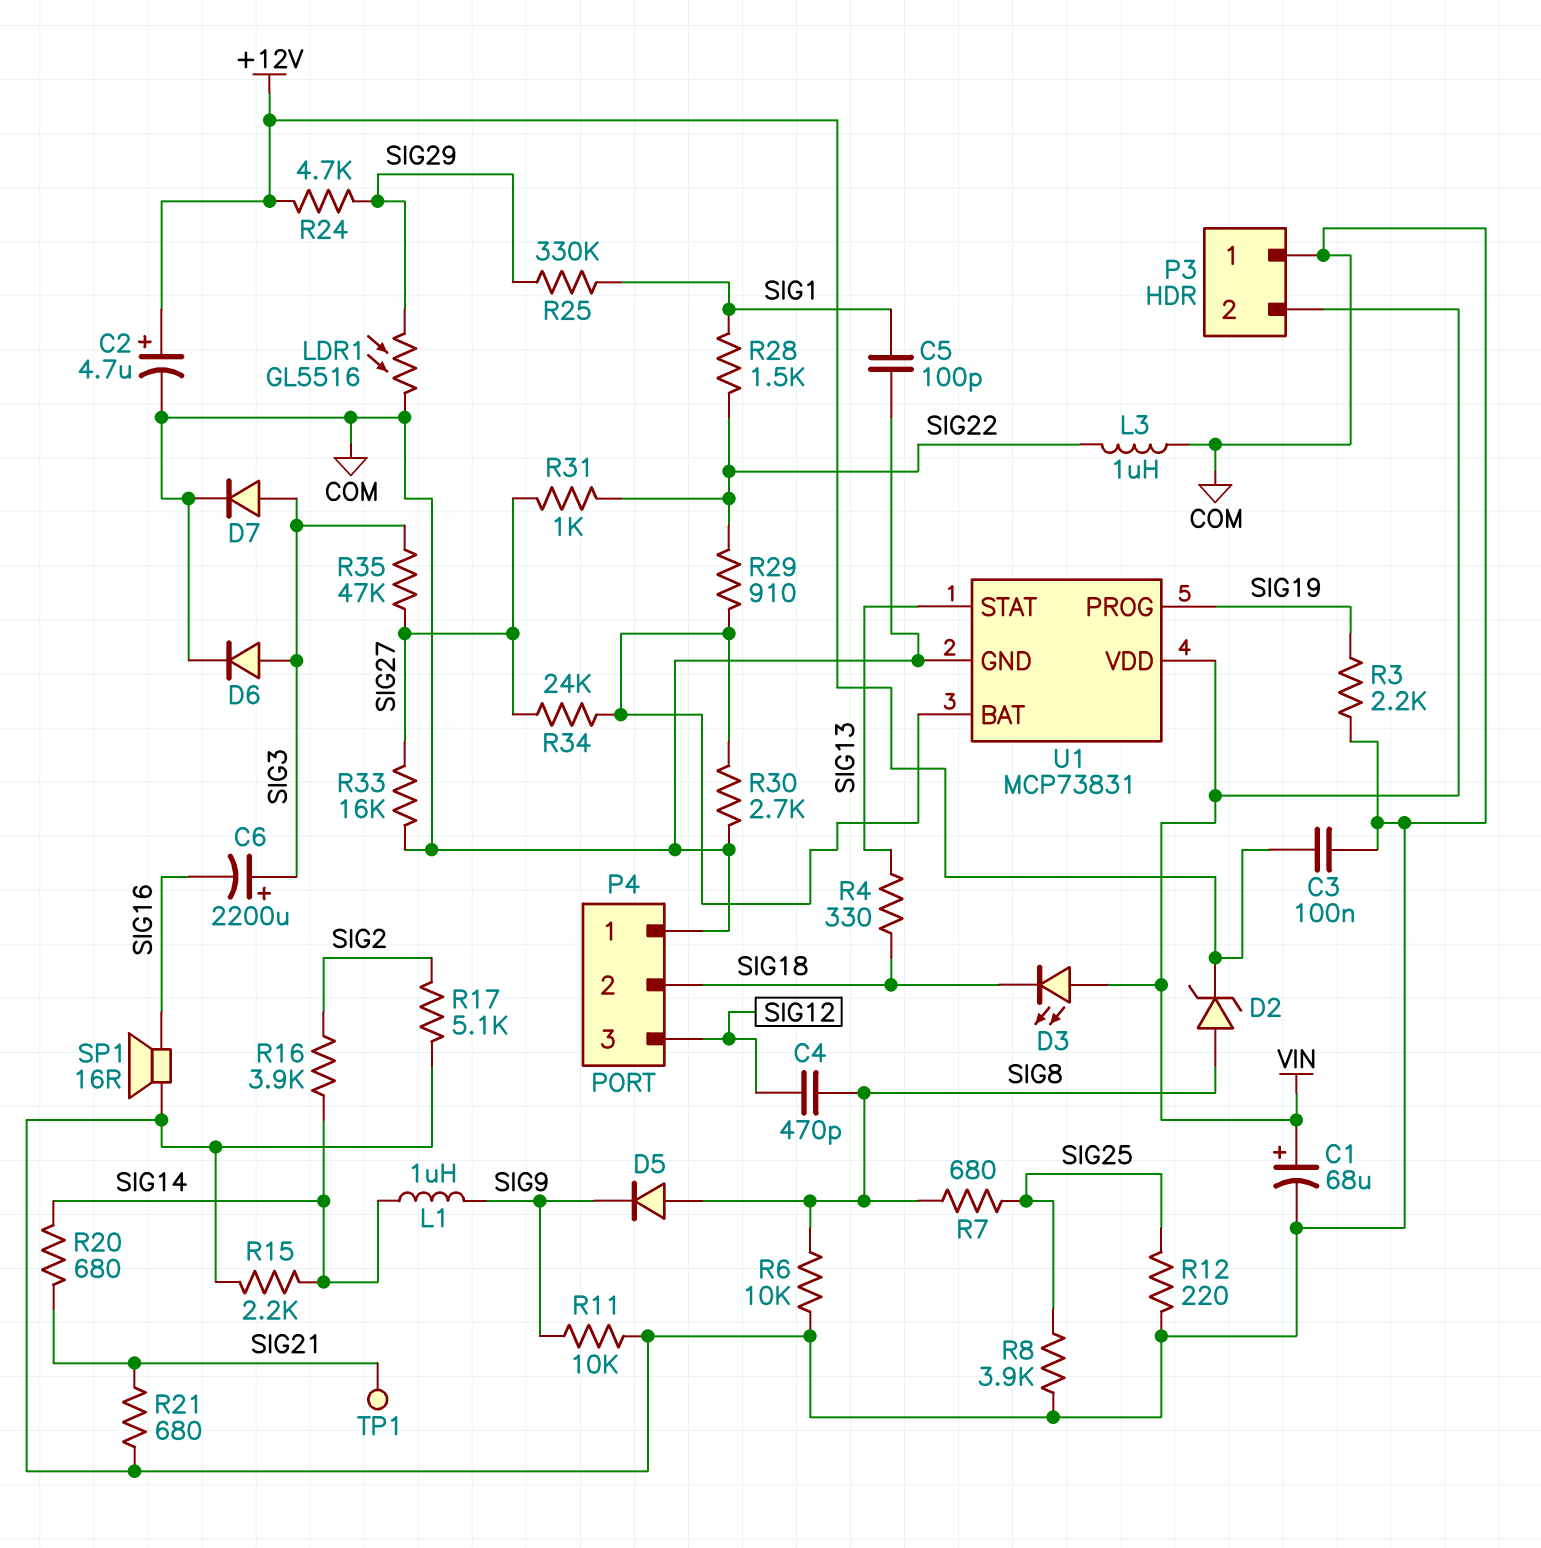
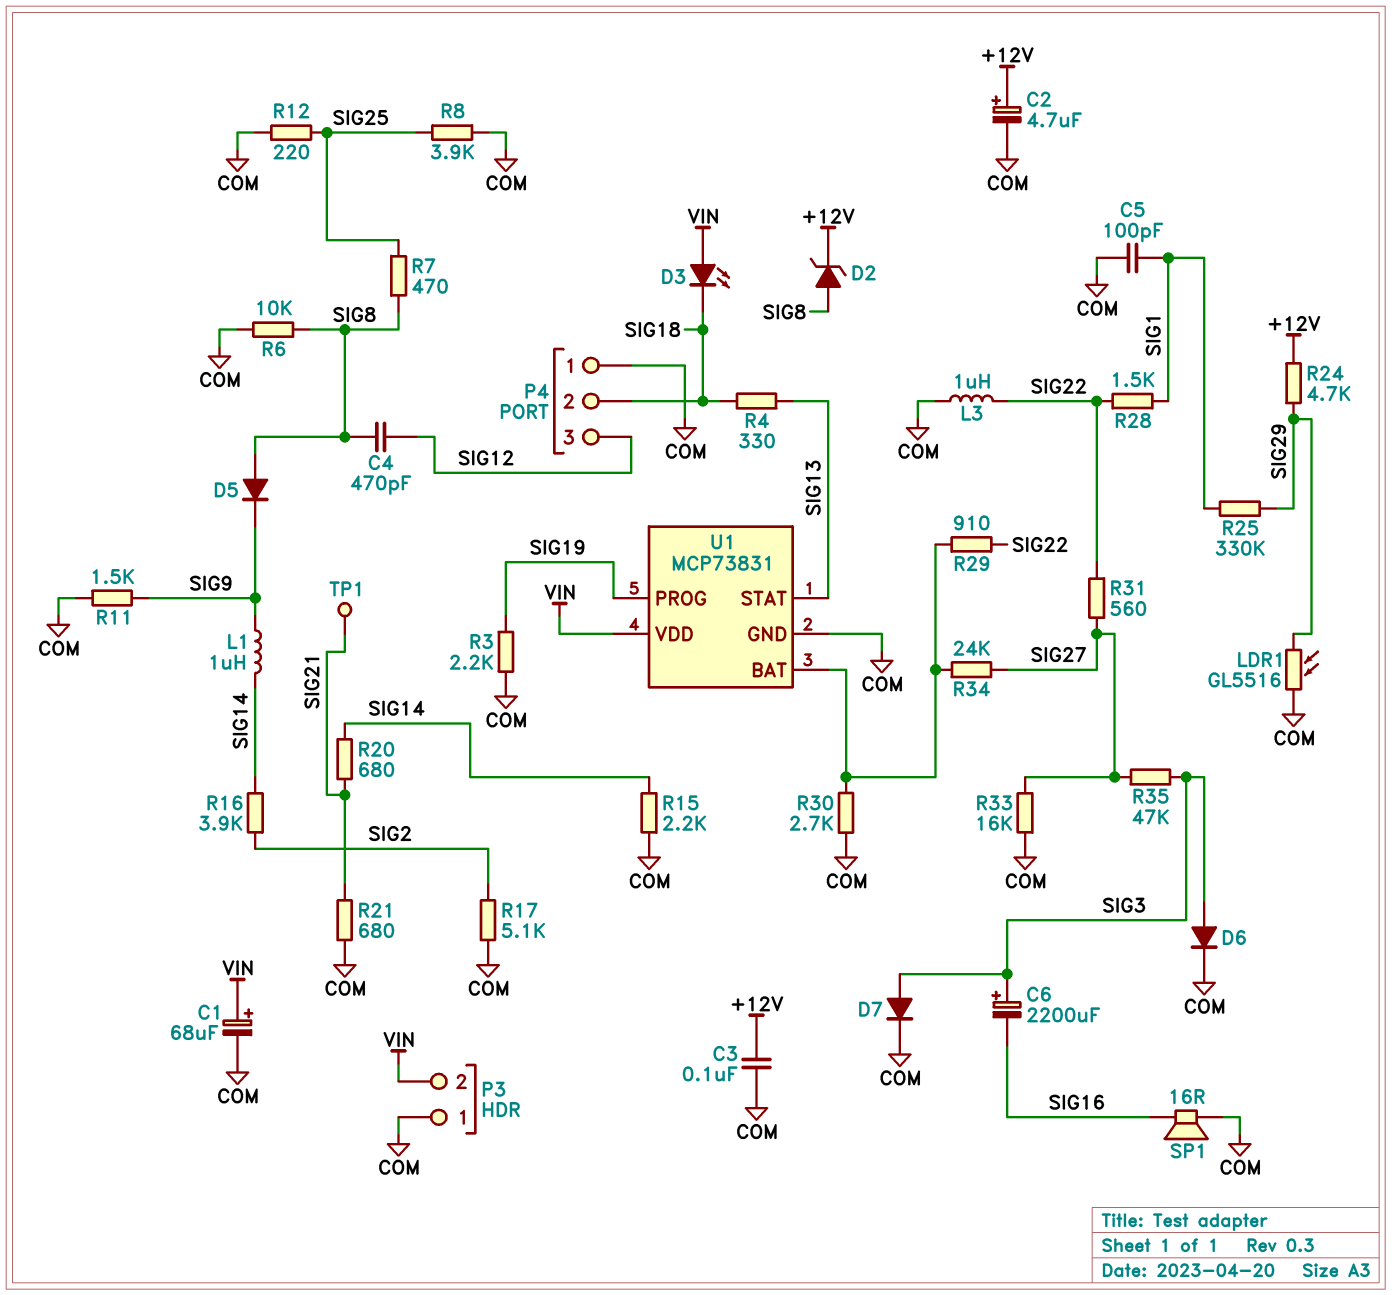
R7: 680 (SIG8, SIG25) -> 470 (SIG8, SIG25)
R11: 10k (COM, SIG9) -> 1.5k (COM, SIG9)
R31: 1k (SIG22, SIG27) -> 560 (SIG22, SIG27)

